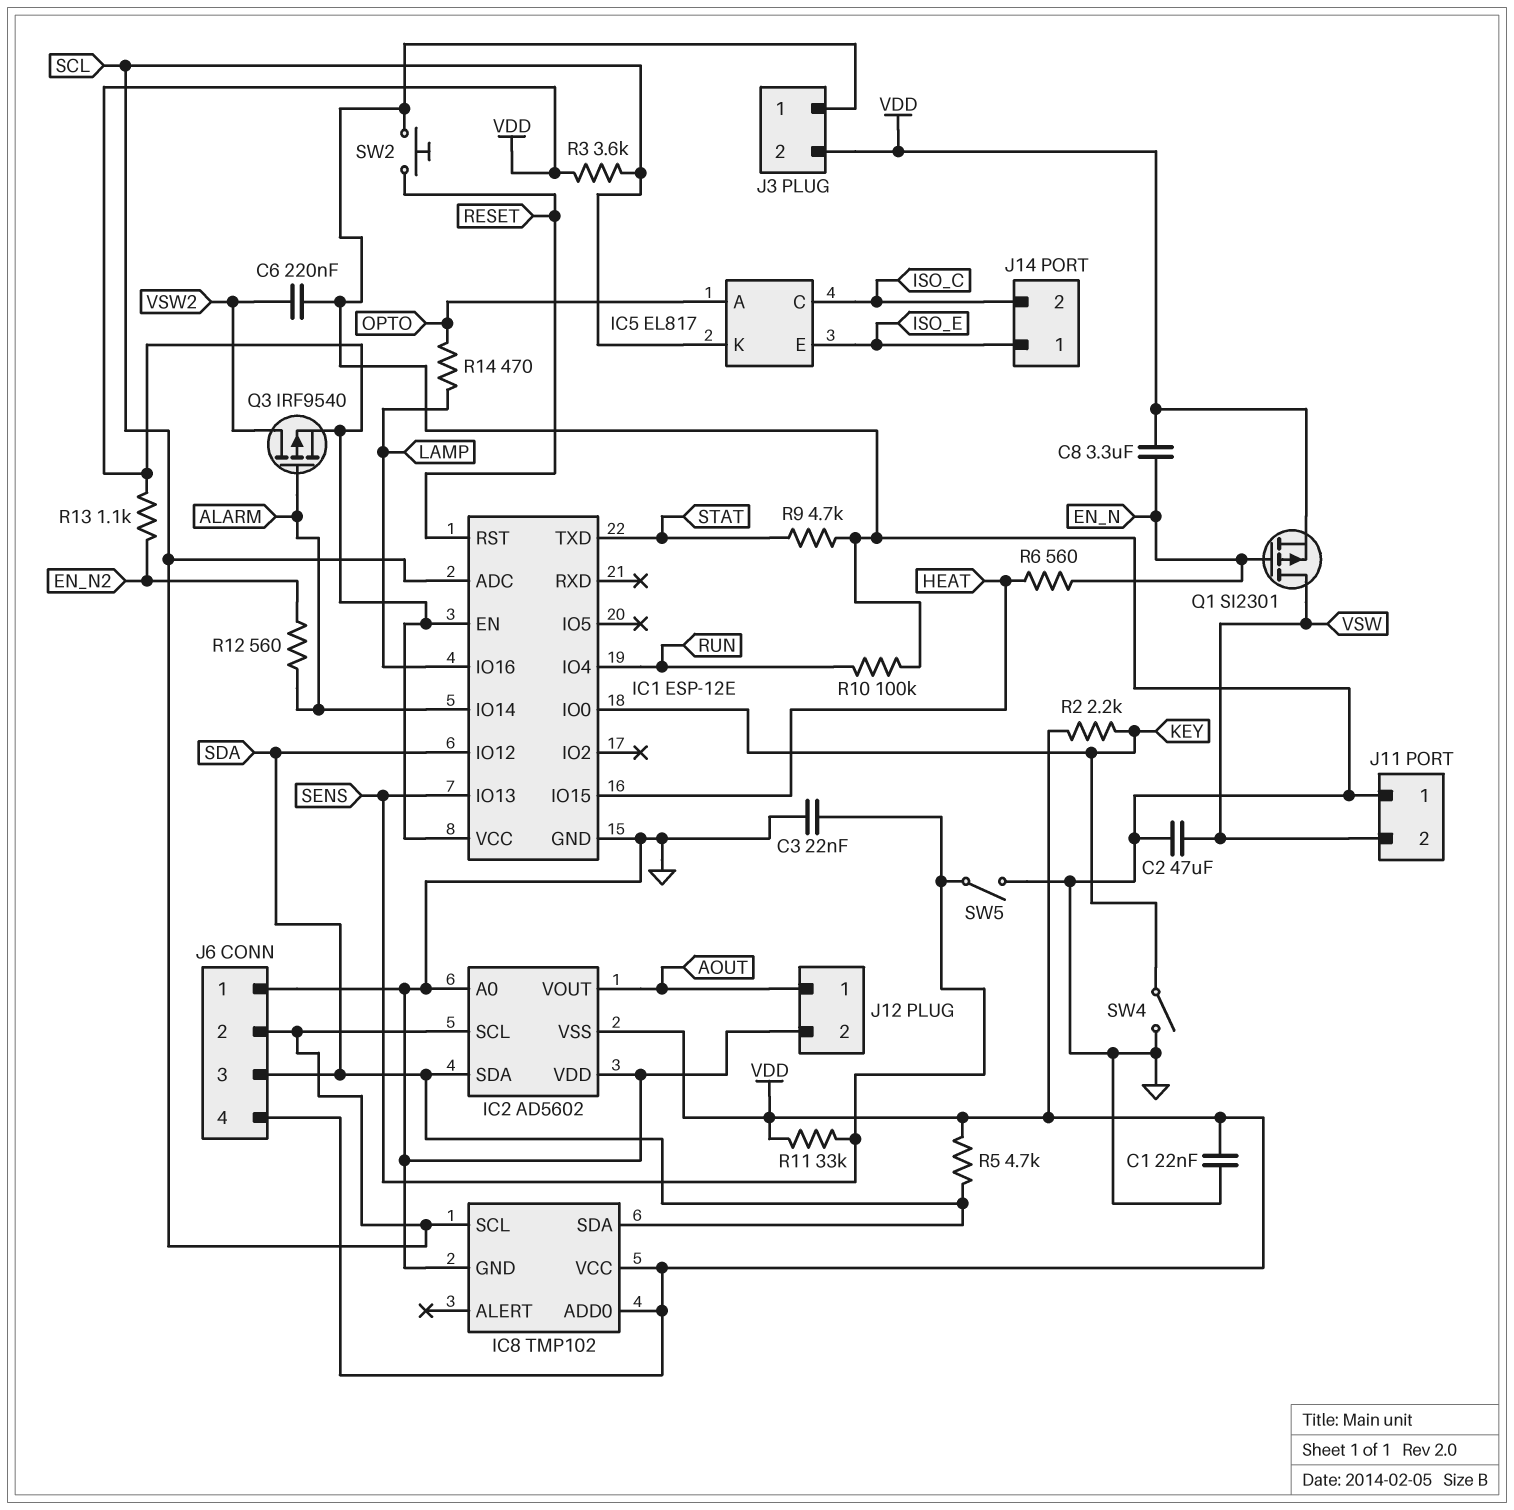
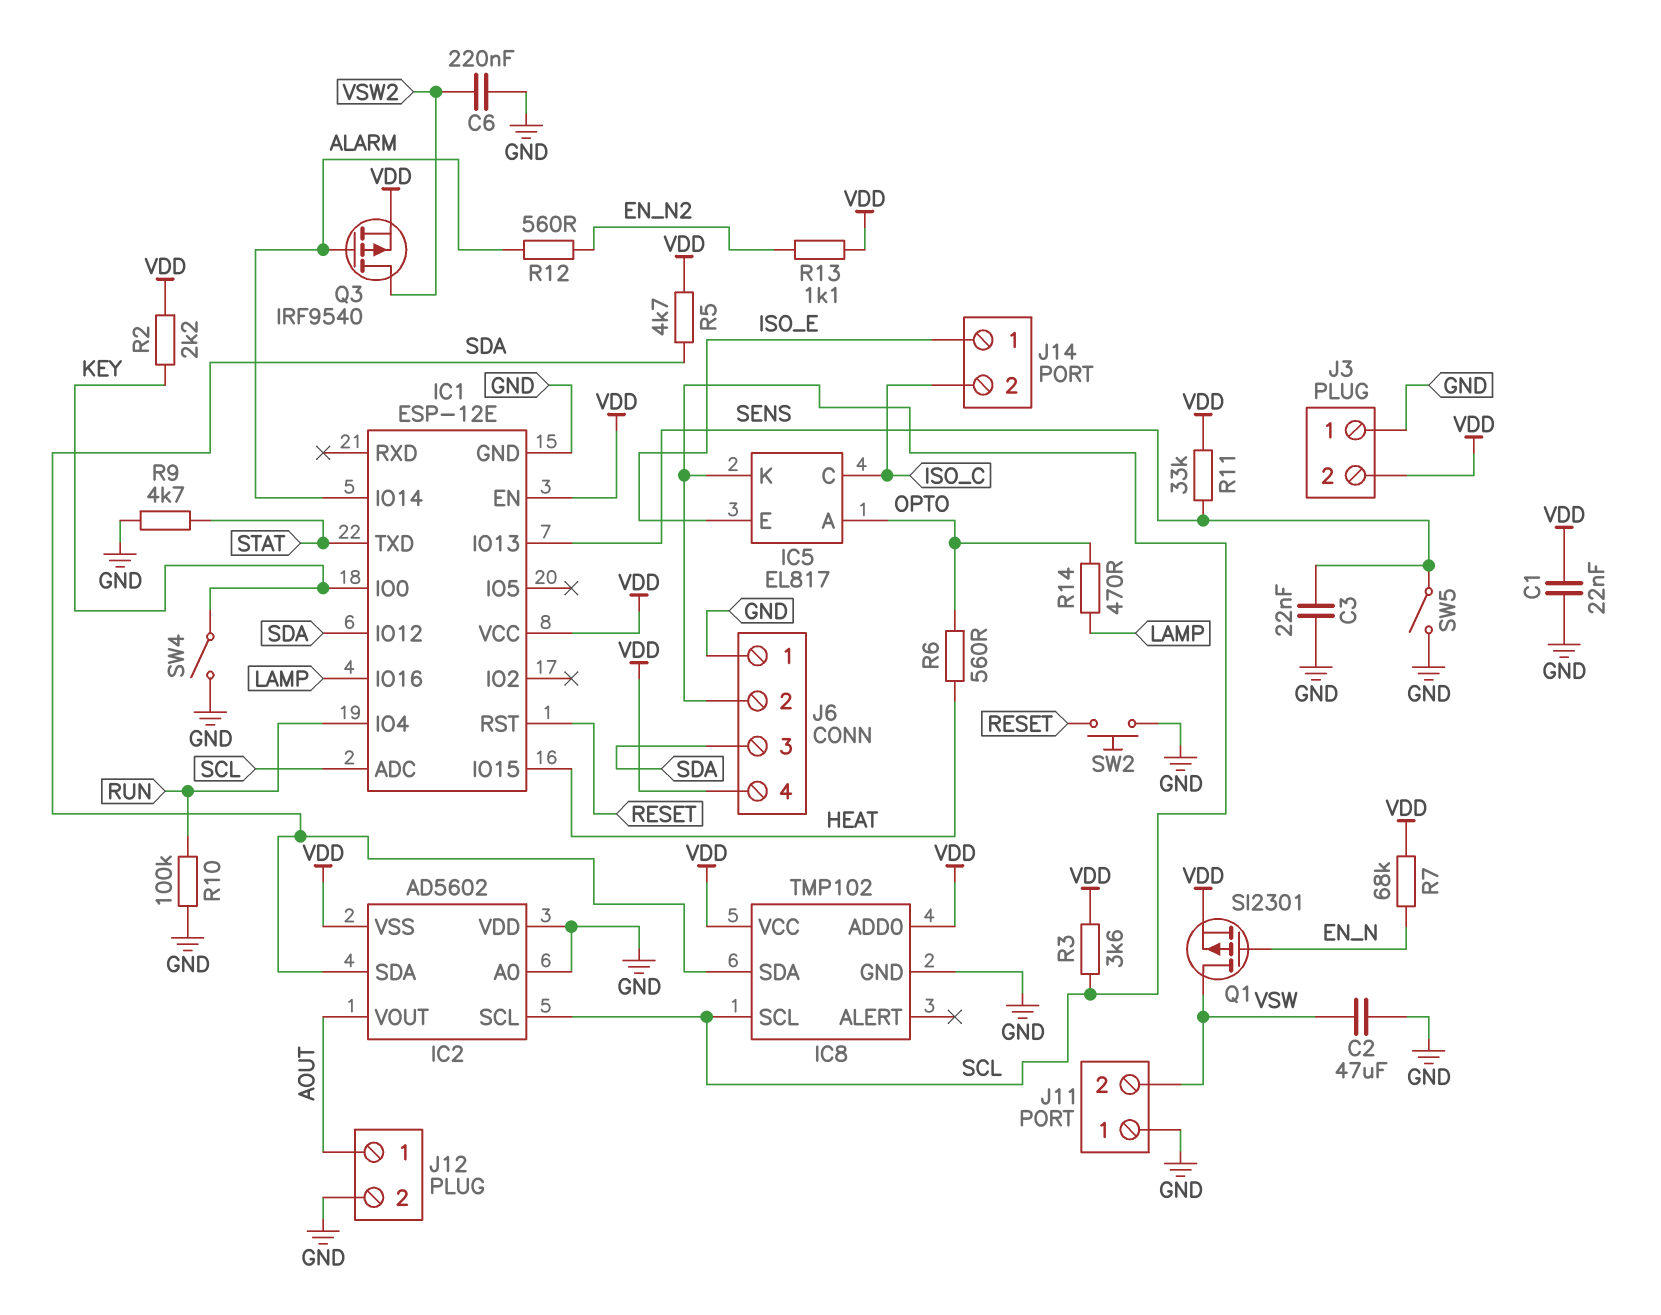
C8: 3.3uF (EN_N, VDD) -> none
R6: 560 (EN_N, HEAT) -> 560 (HEAT, OPTO)
R7: none -> 68k (EN_N, VDD)

